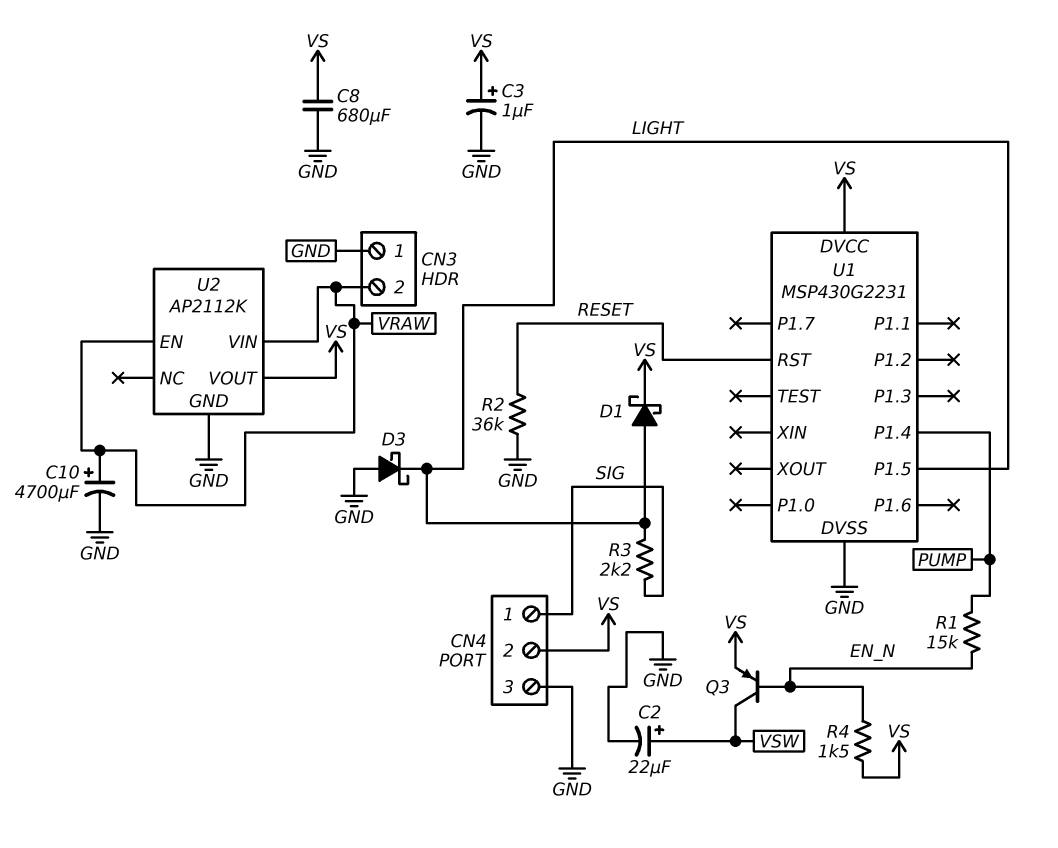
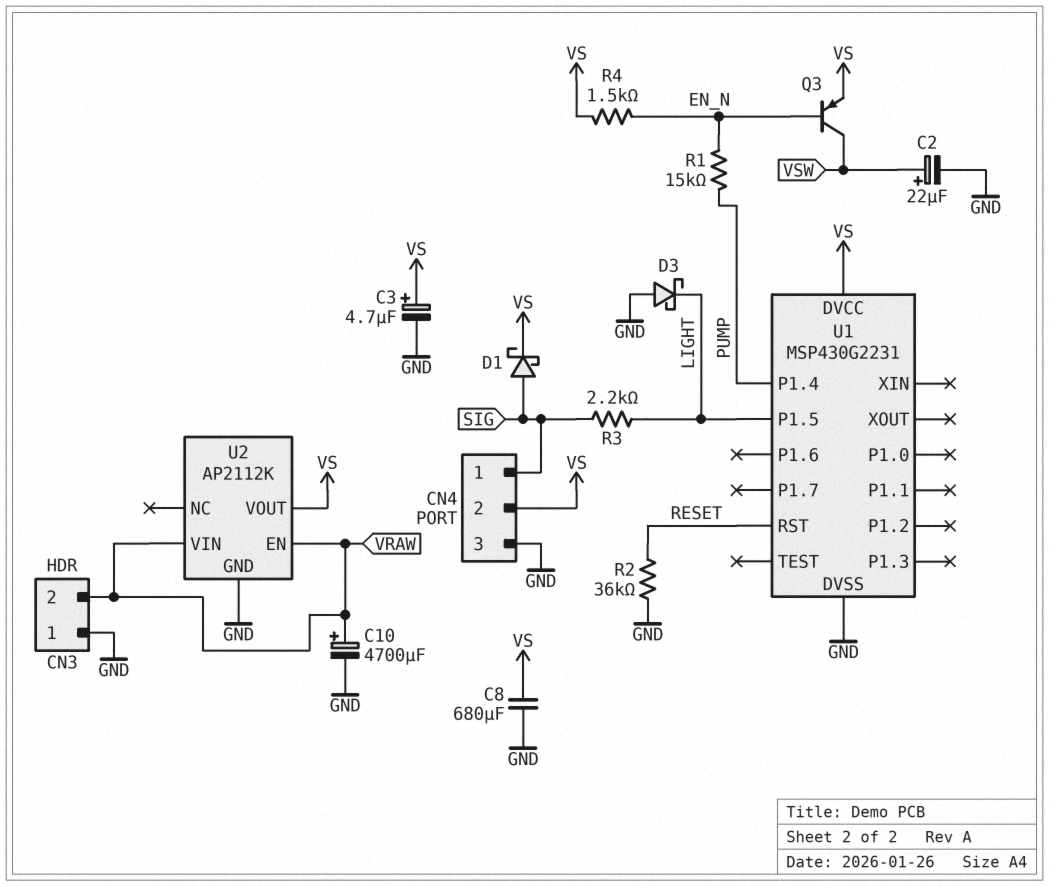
C3: 1uF (plus VS, minus GND) -> 4.7uF (plus VS, minus GND)
D1: schottky (A LIGHT, K VS) -> schottky (A SIG, K VS)

